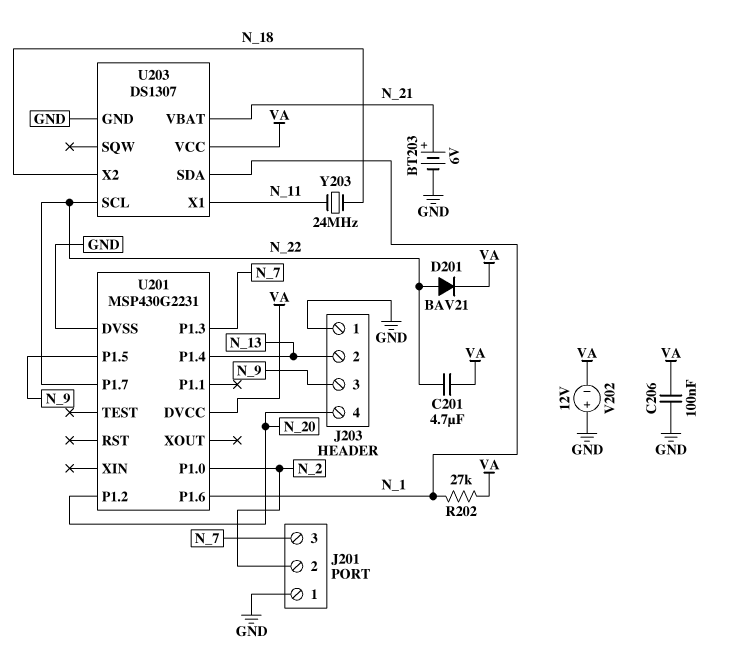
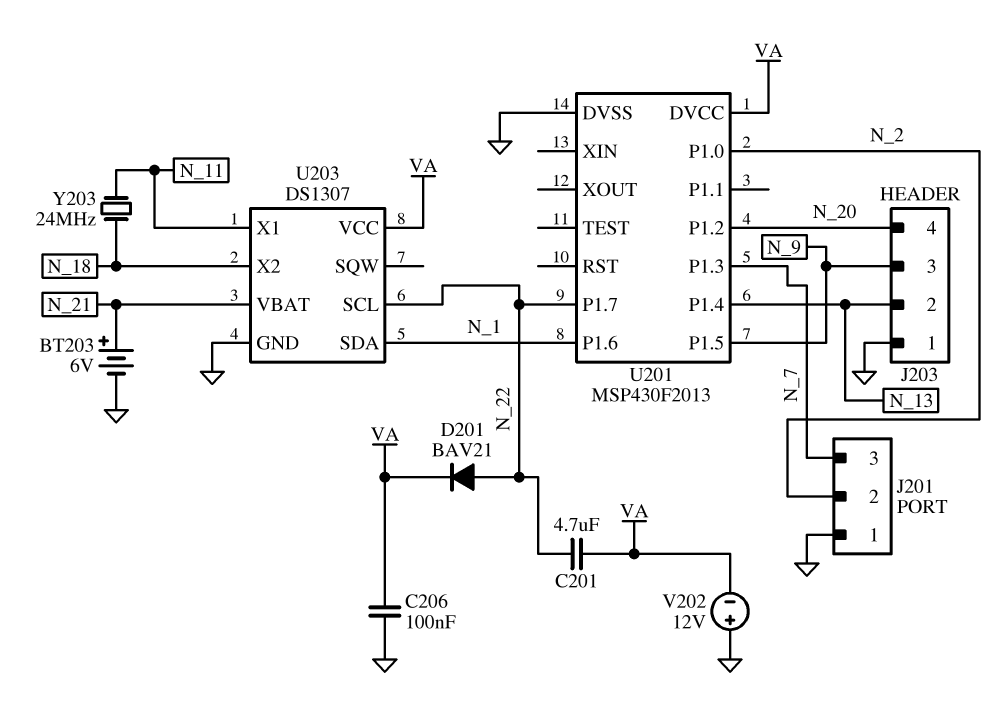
R202: 27k (N_1, VA) -> none
U201: MSP430G2231 -> MSP430F2013

